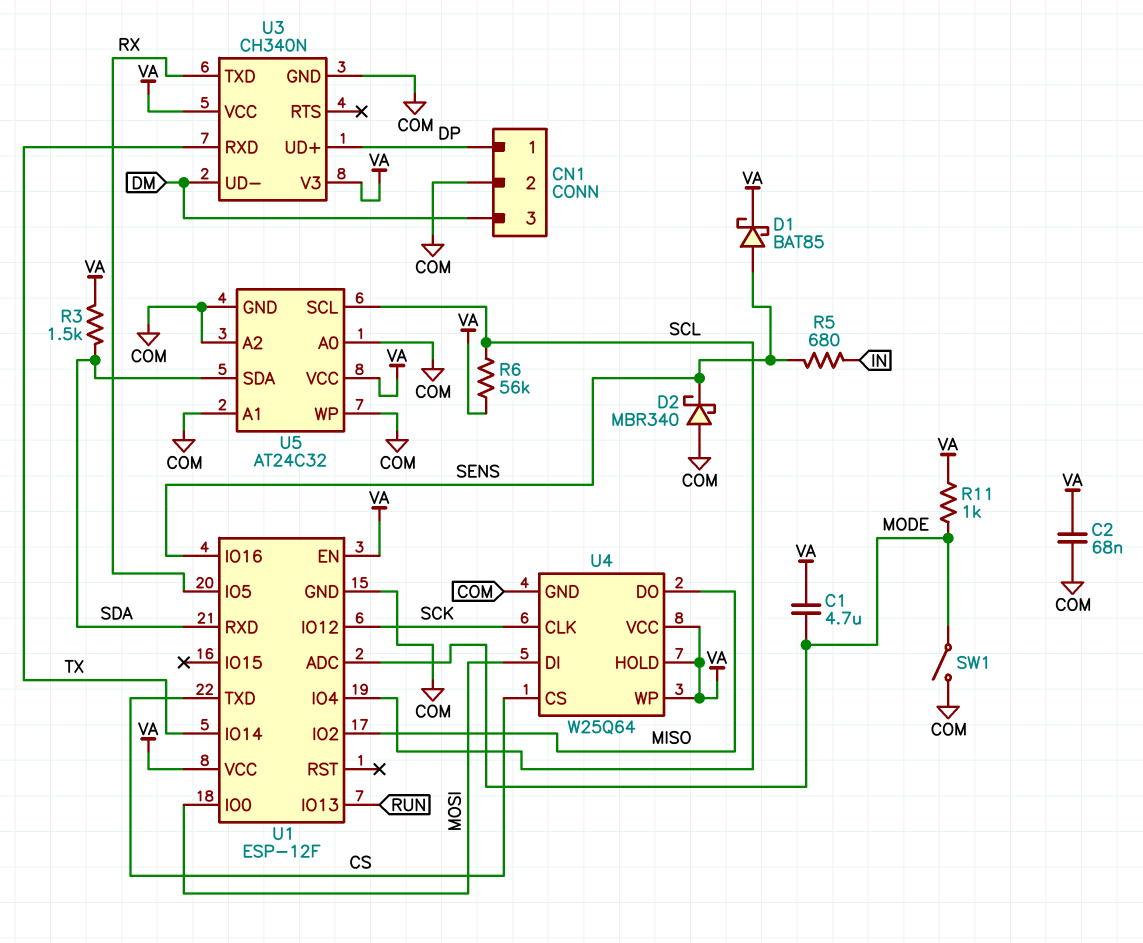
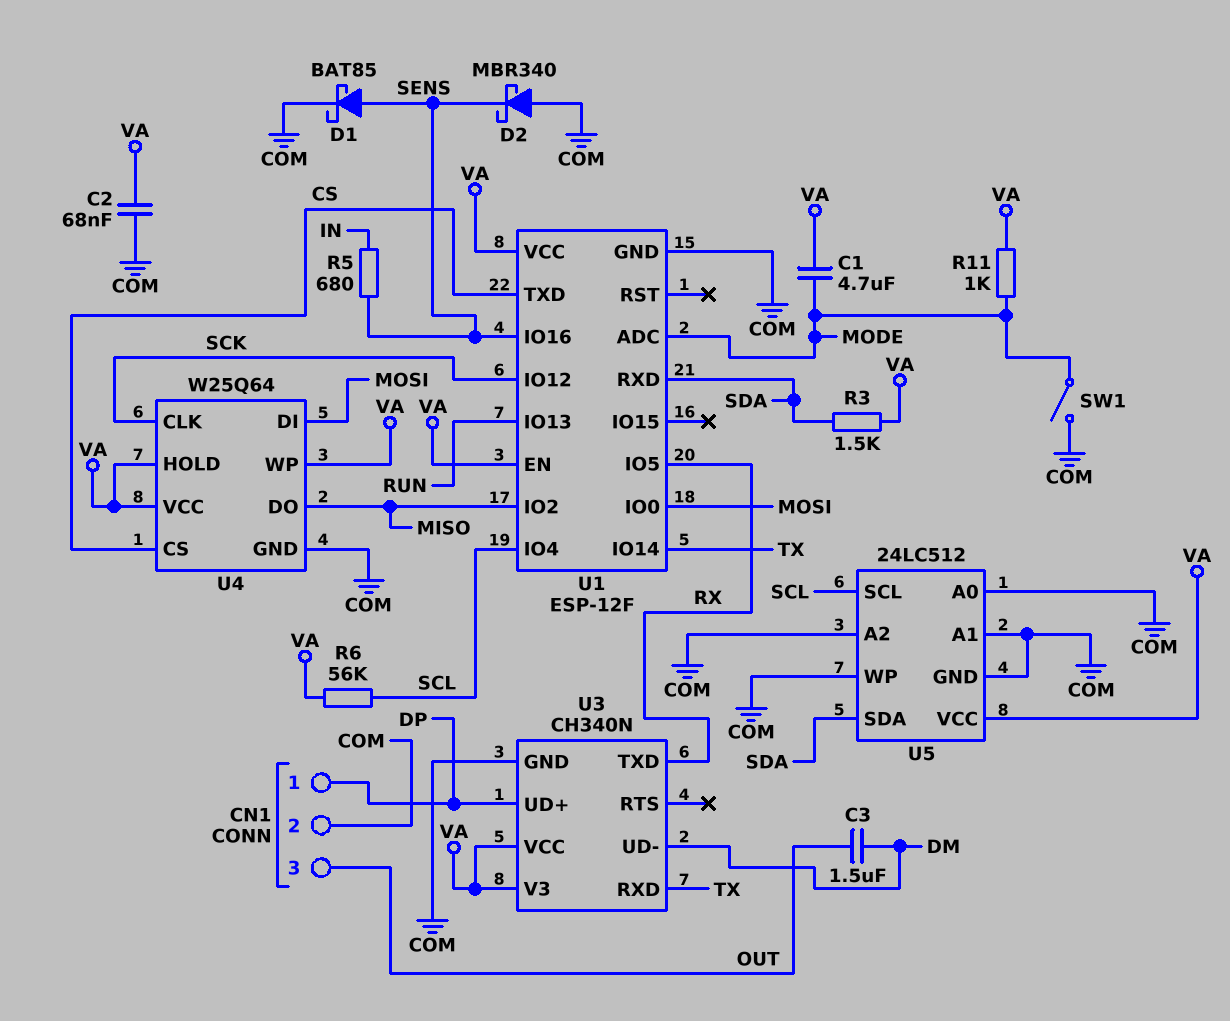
C3: none -> 1.5uF (DM, OUT)
CN1 pin 3: DM -> OUT
D1: schottky BAT85 (A SENS, K VA) -> schottky BAT85 (A SENS, K COM)
U5: AT24C32 -> 24LC512

